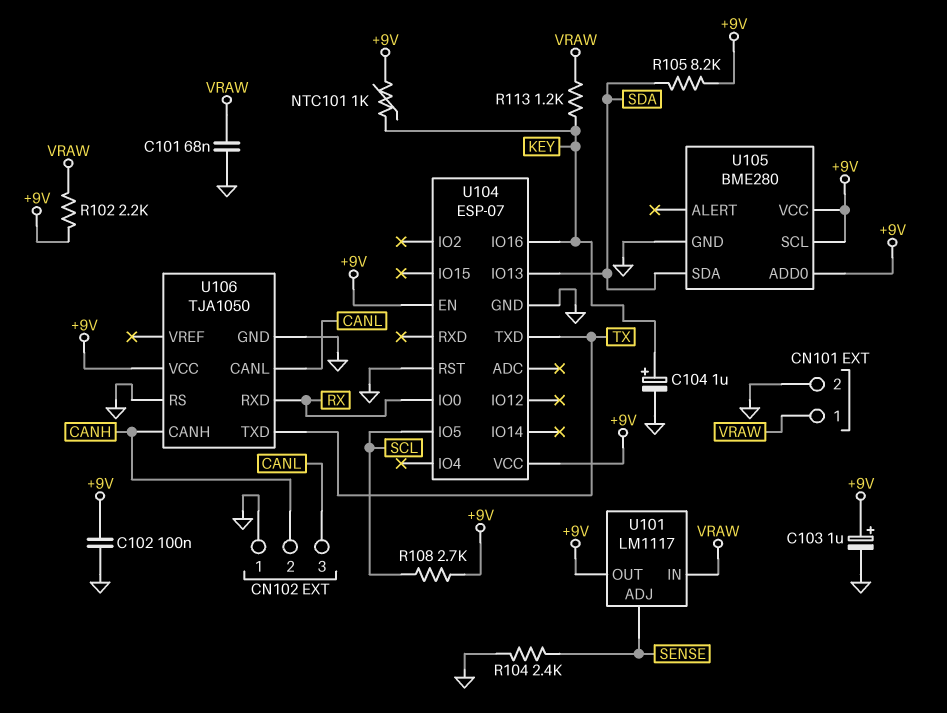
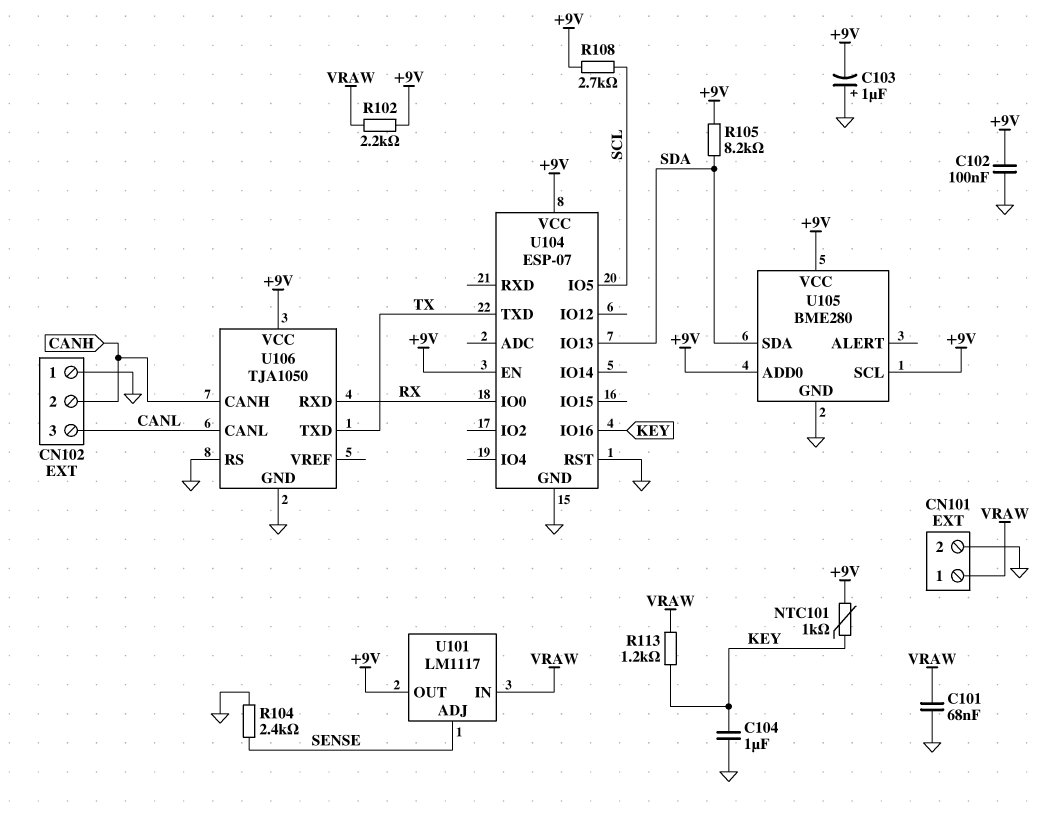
C103: 1uF (plus +9V, minus GND) -> 1uF (plus GND, minus +9V)
C104: 1uF (plus KEY, minus GND) -> 1uF (GND, KEY)

